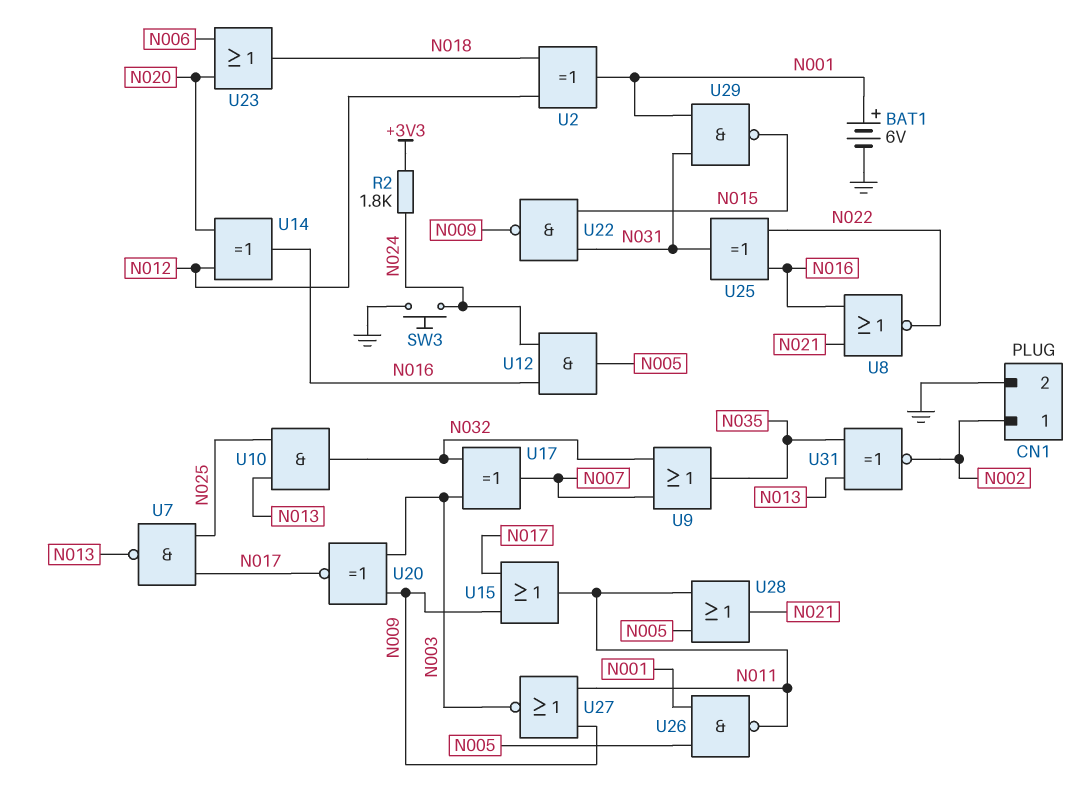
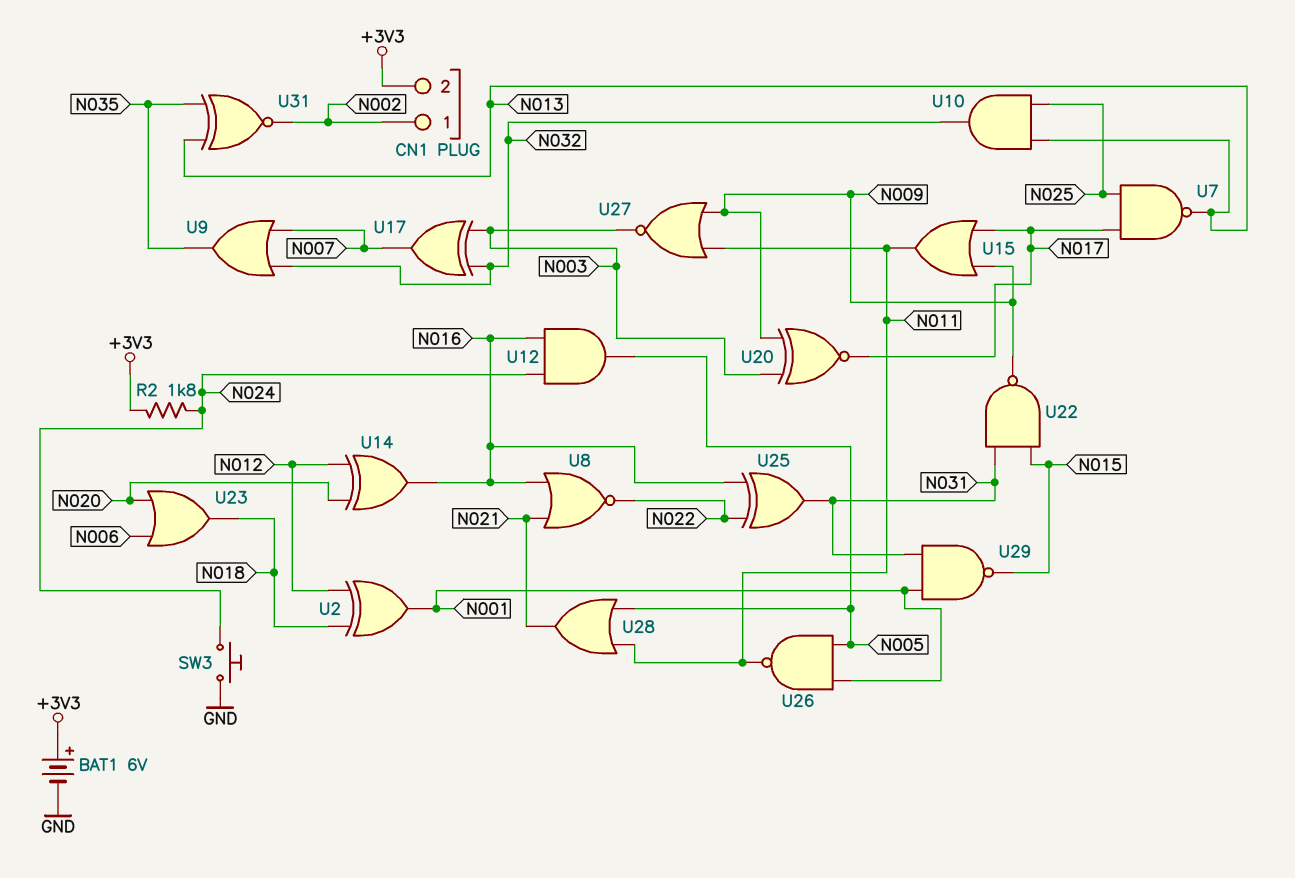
BAT1: 6V (plus N001, minus GND) -> 6V (plus +3V3, minus GND)
CN1 pin 2: GND -> +3V3

